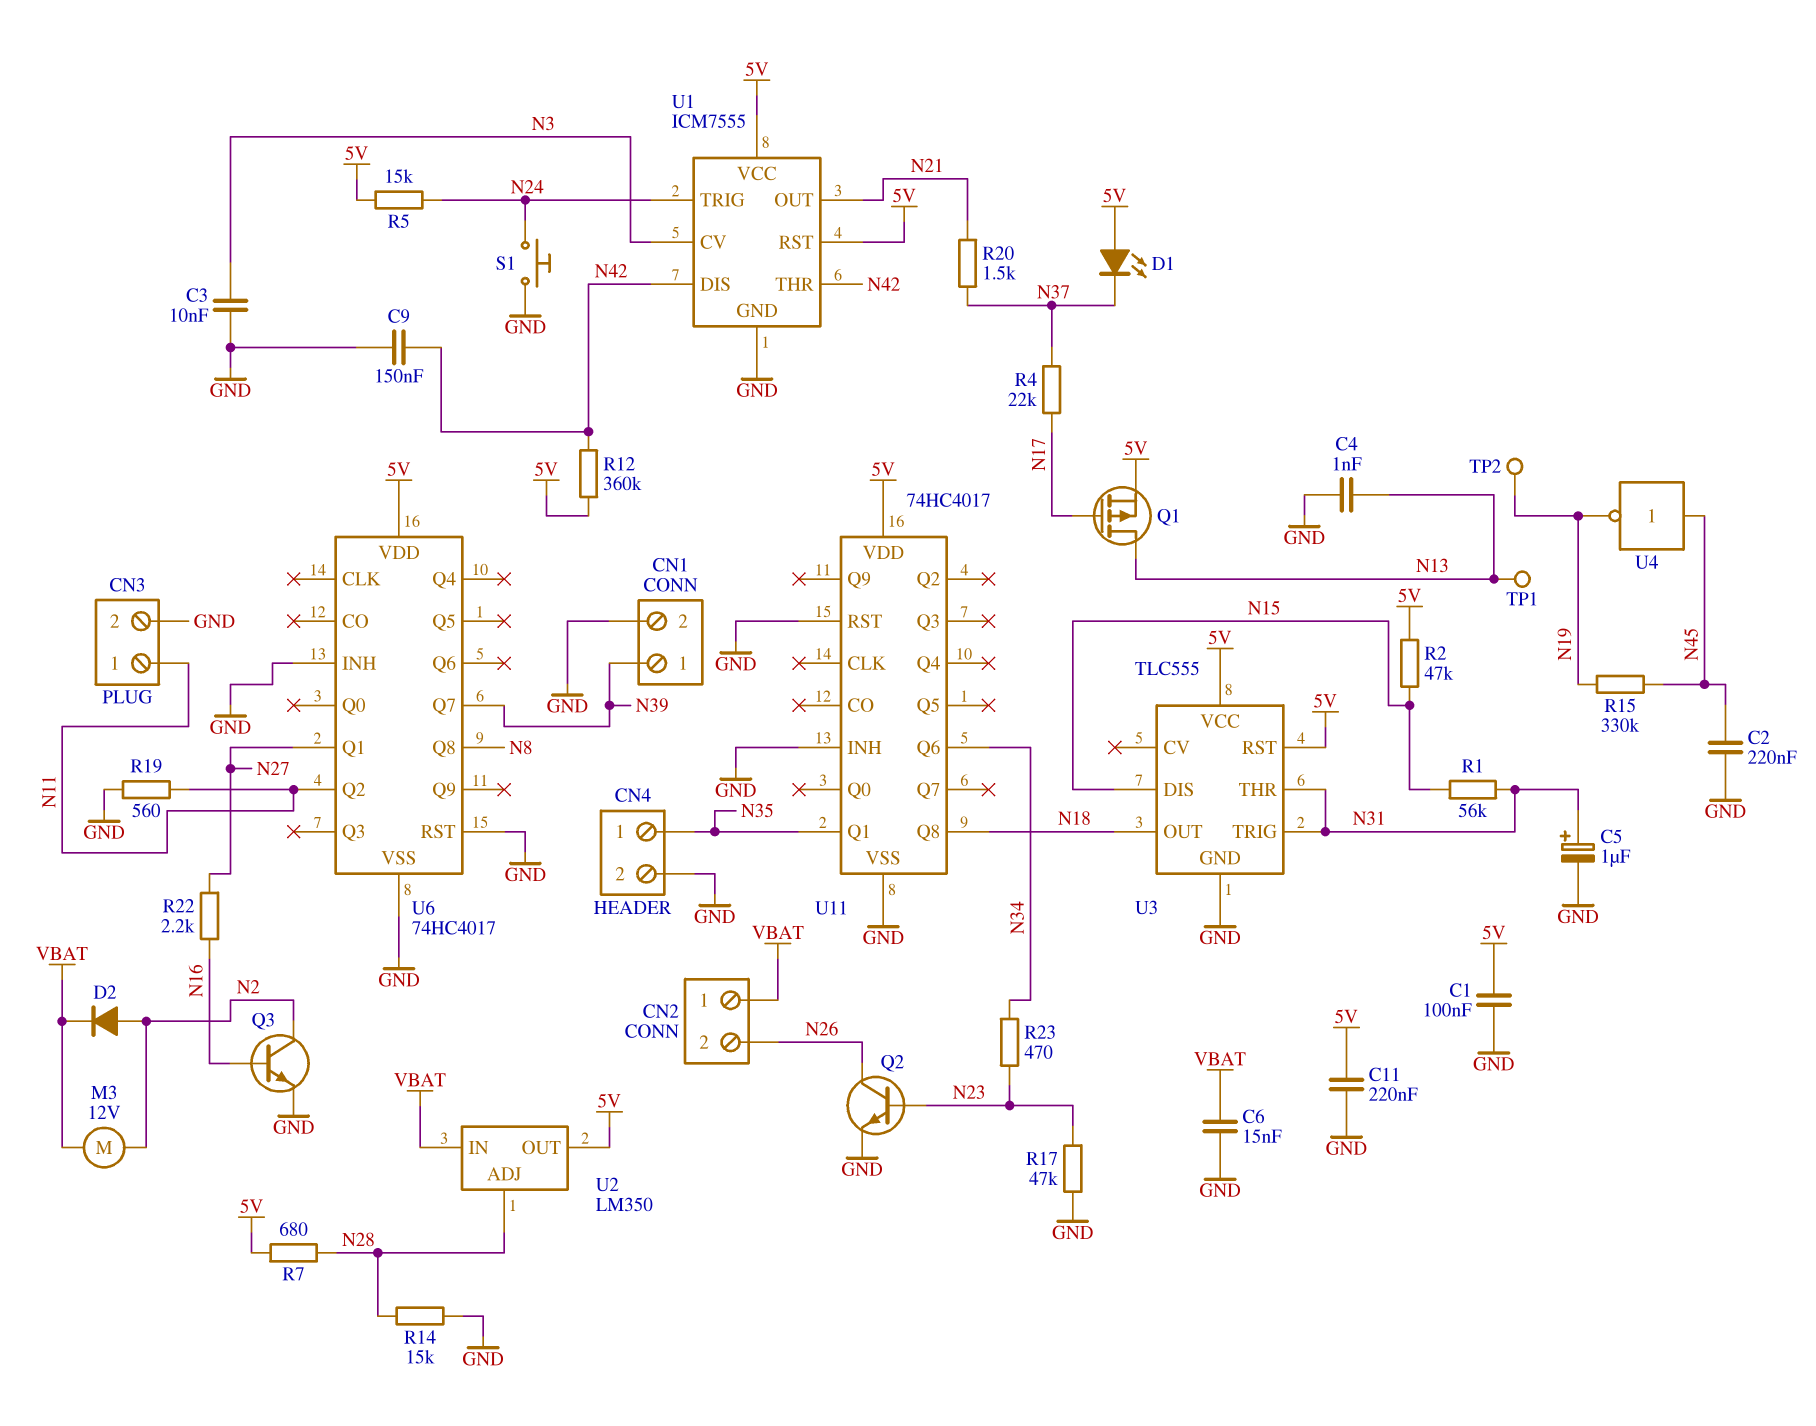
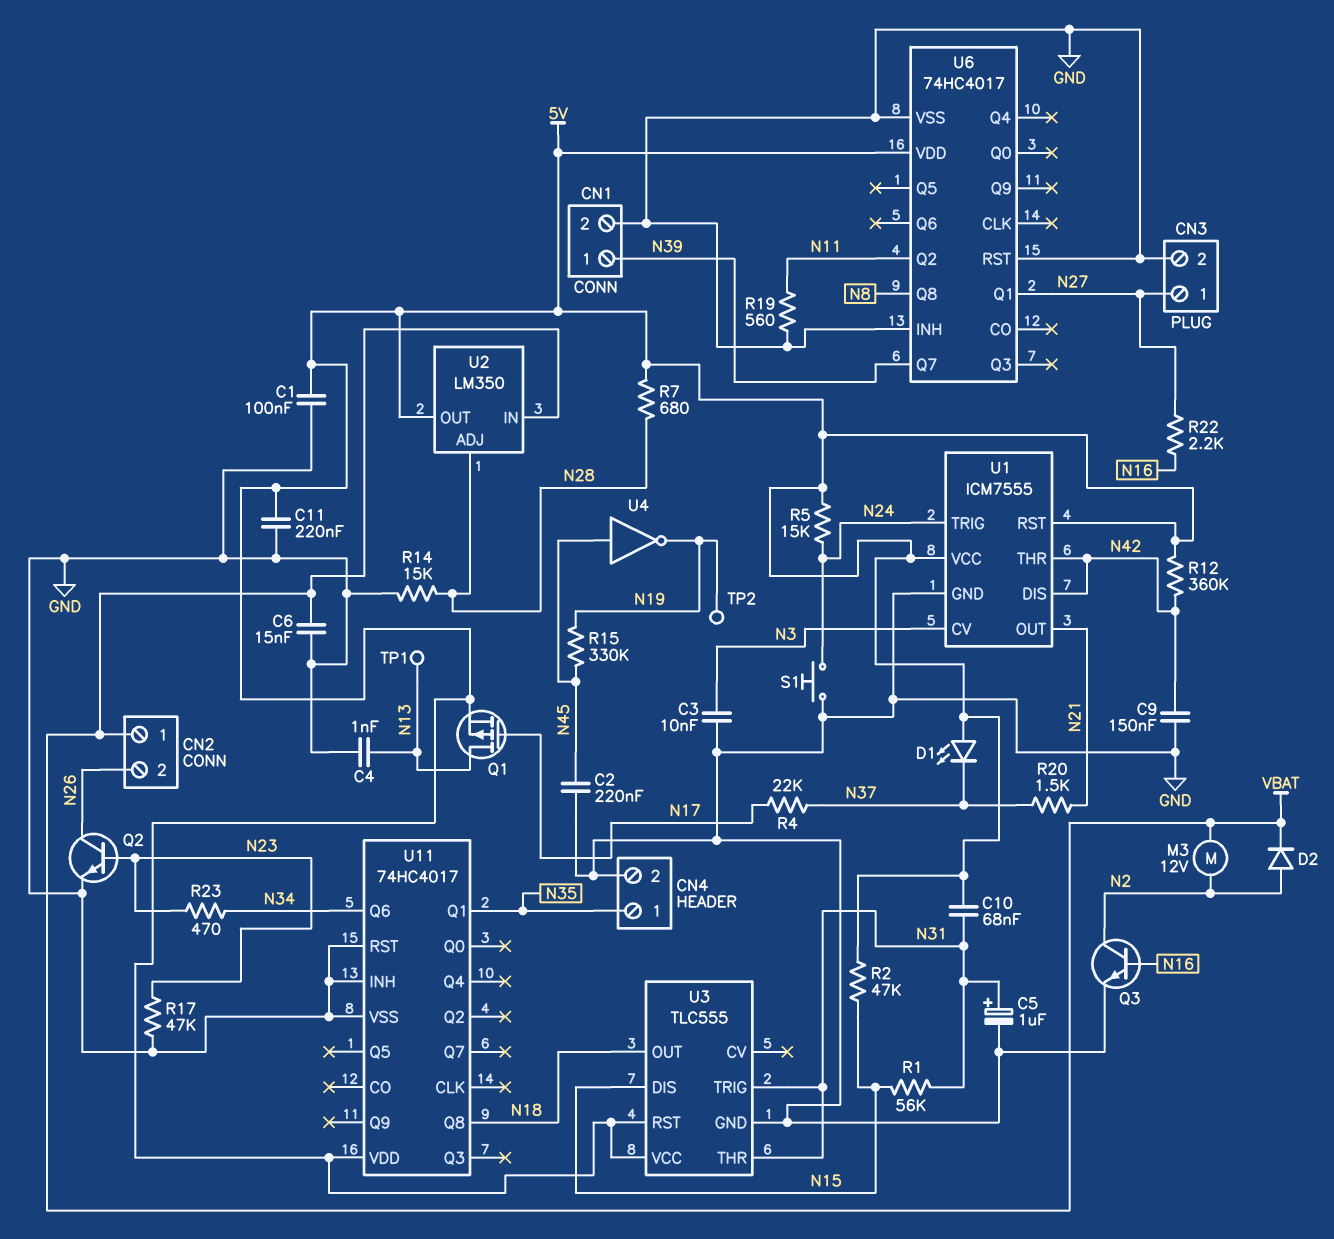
C10: none -> 68nF (5V, N31)
CN3 pin 1: N11 -> N27

